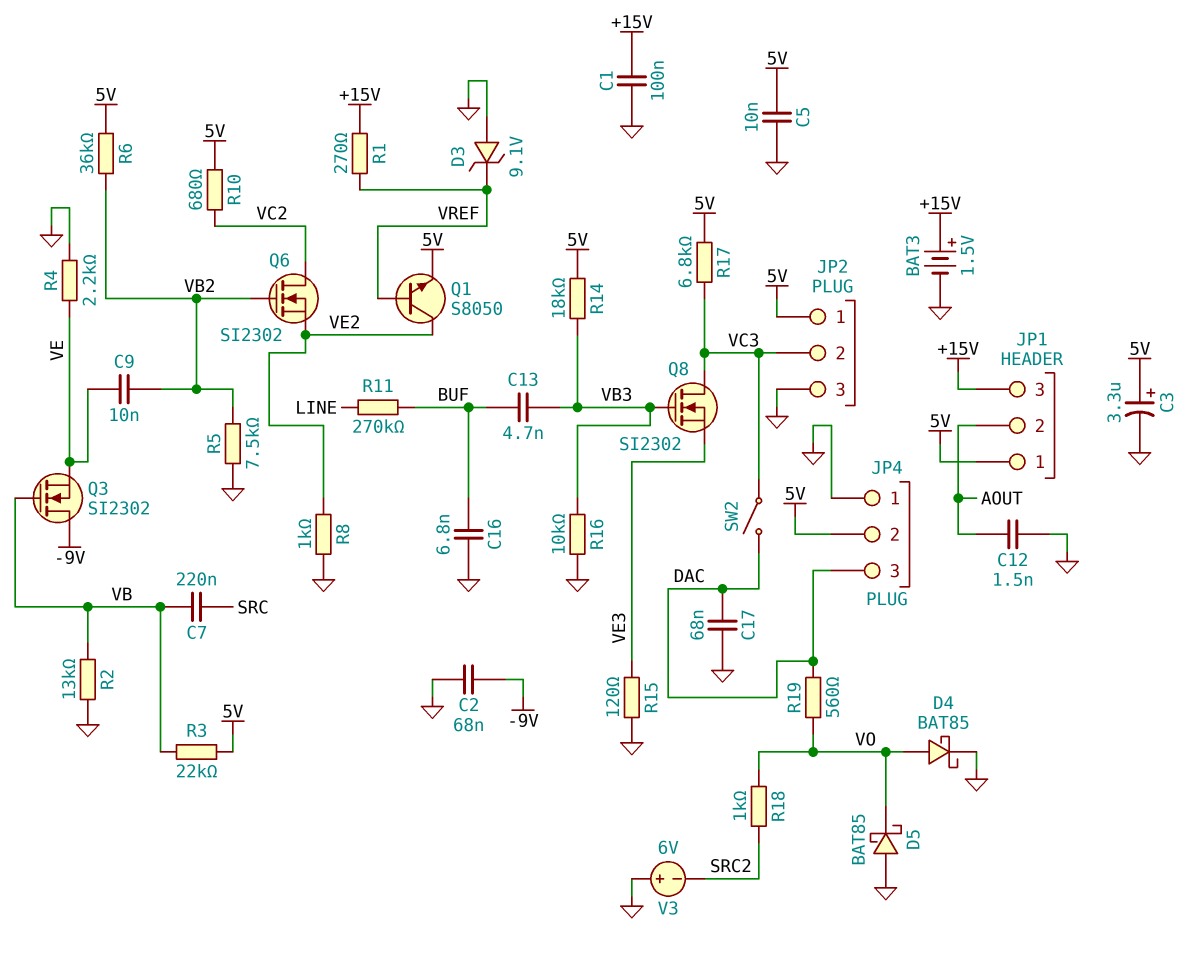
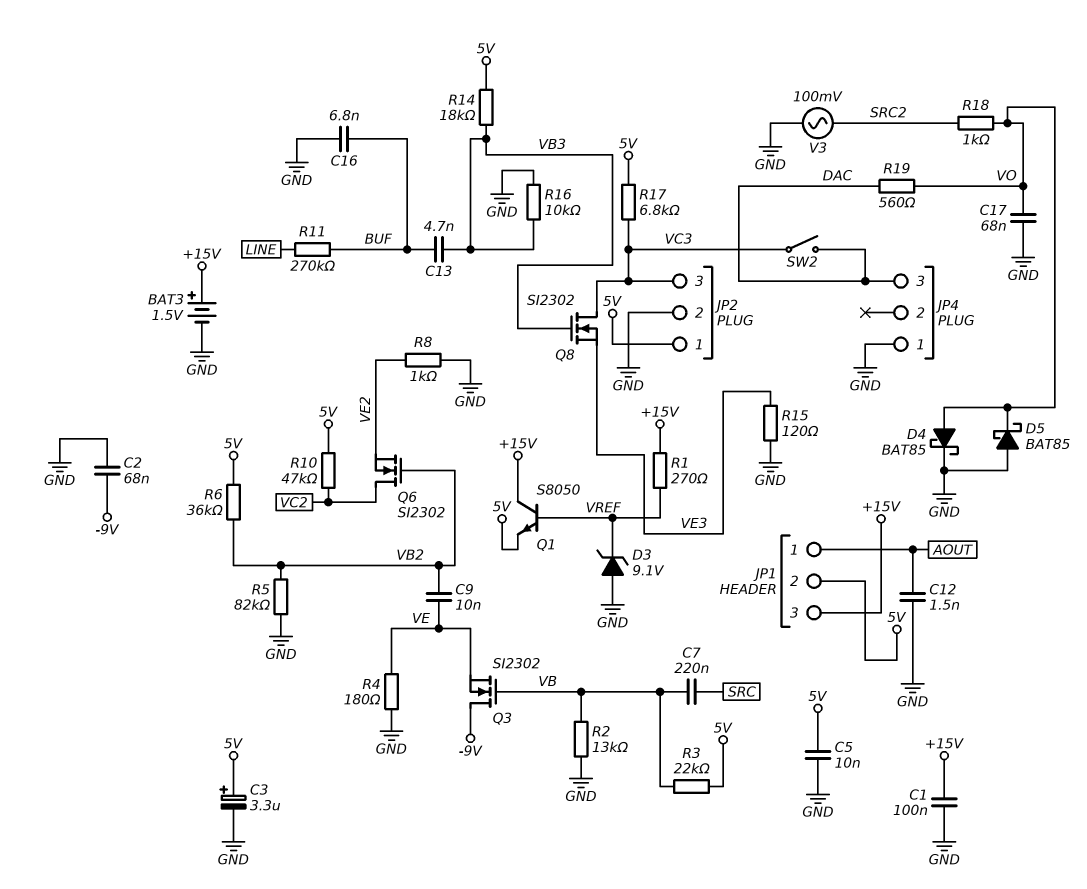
C17: 68nF (DAC, GND) -> 68nF (GND, VO)
JP1 pin 1: 5V -> AOUT
JP1 pin 2: AOUT -> 5V
JP2 pin 2: VC3 -> GND
JP2 pin 3: GND -> VC3
JP4 pin 2: 5V -> none
Q1: NPN S8050 (B VREF, C VE2, E 5V) -> NPN S8050 (B VREF, C +15V, E 5V)
R4: 2.2k (GND, VE) -> 180 (GND, VE)
R5: 7.5k (GND, VB2) -> 82k (GND, VB2)
R10: 680 (5V, VC2) -> 47k (5V, VC2)
V3: 6V (plus GND, minus SRC2) -> AC 100mV (GND, SRC2)

